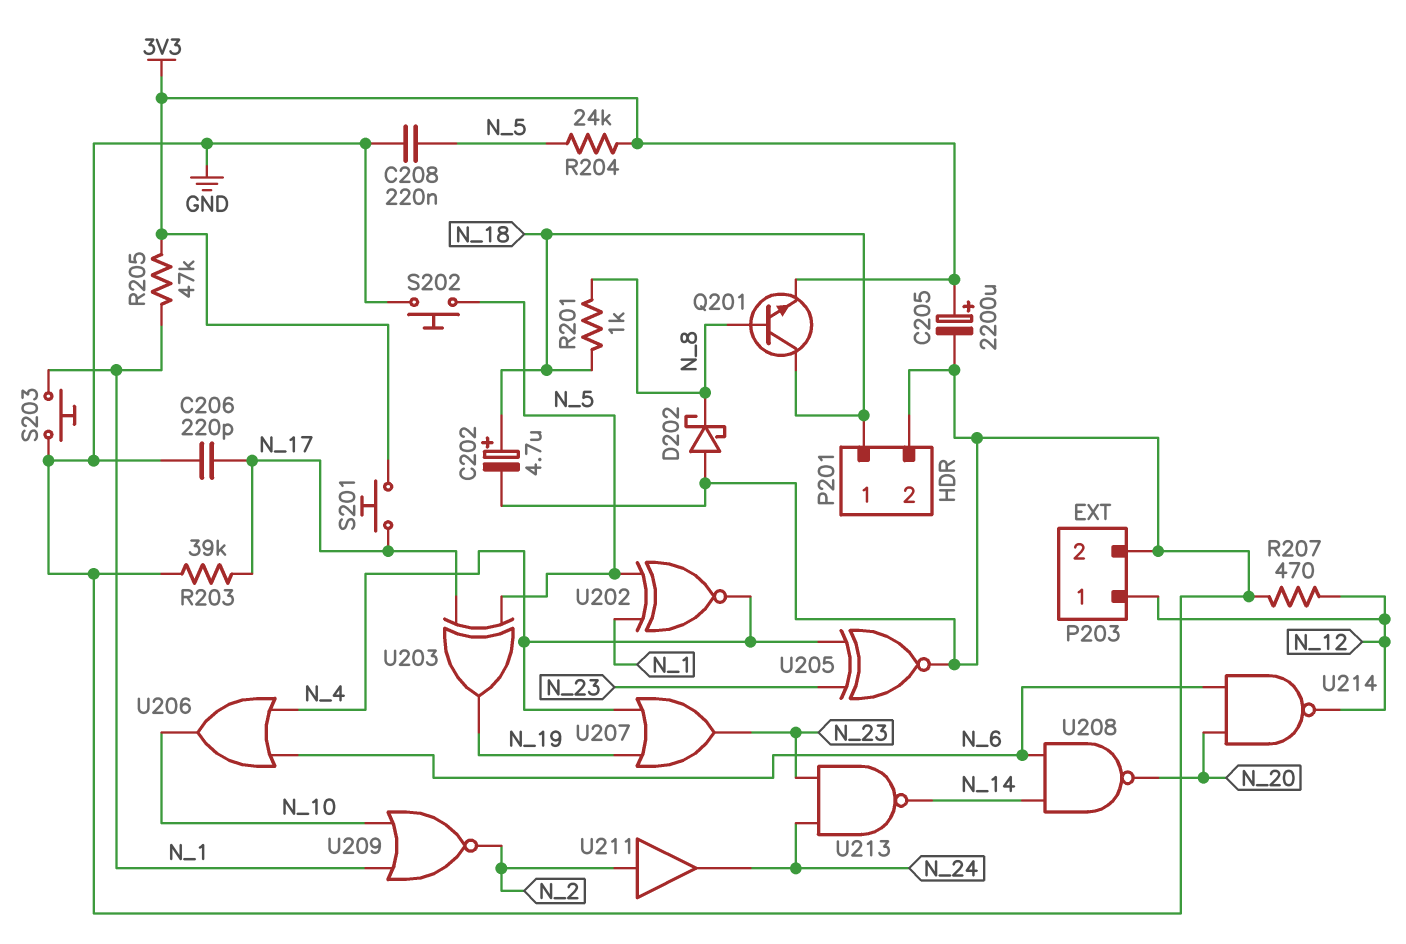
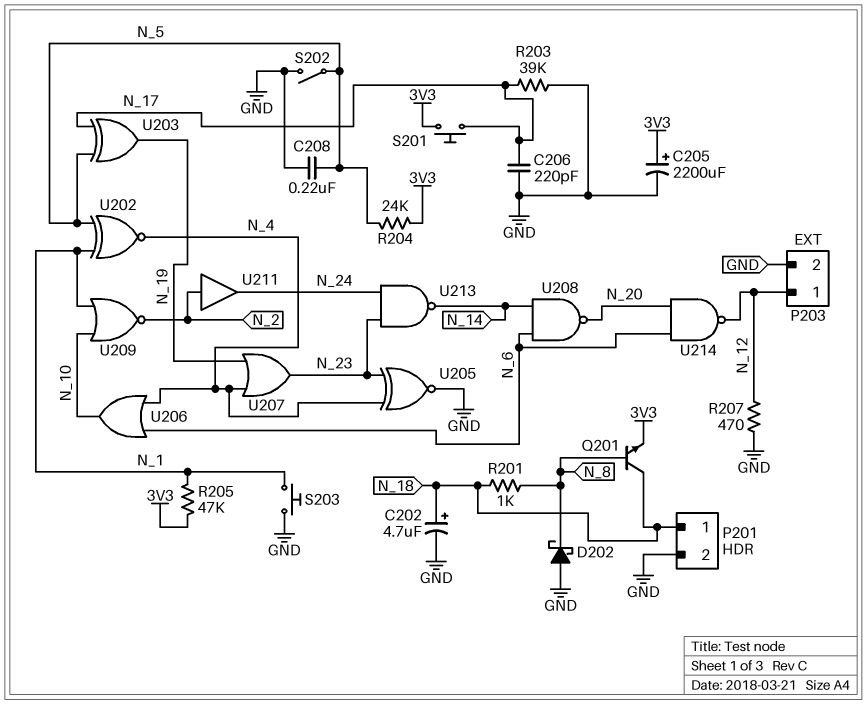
S202: button (GND, N_5) -> switch (GND, N_5)

